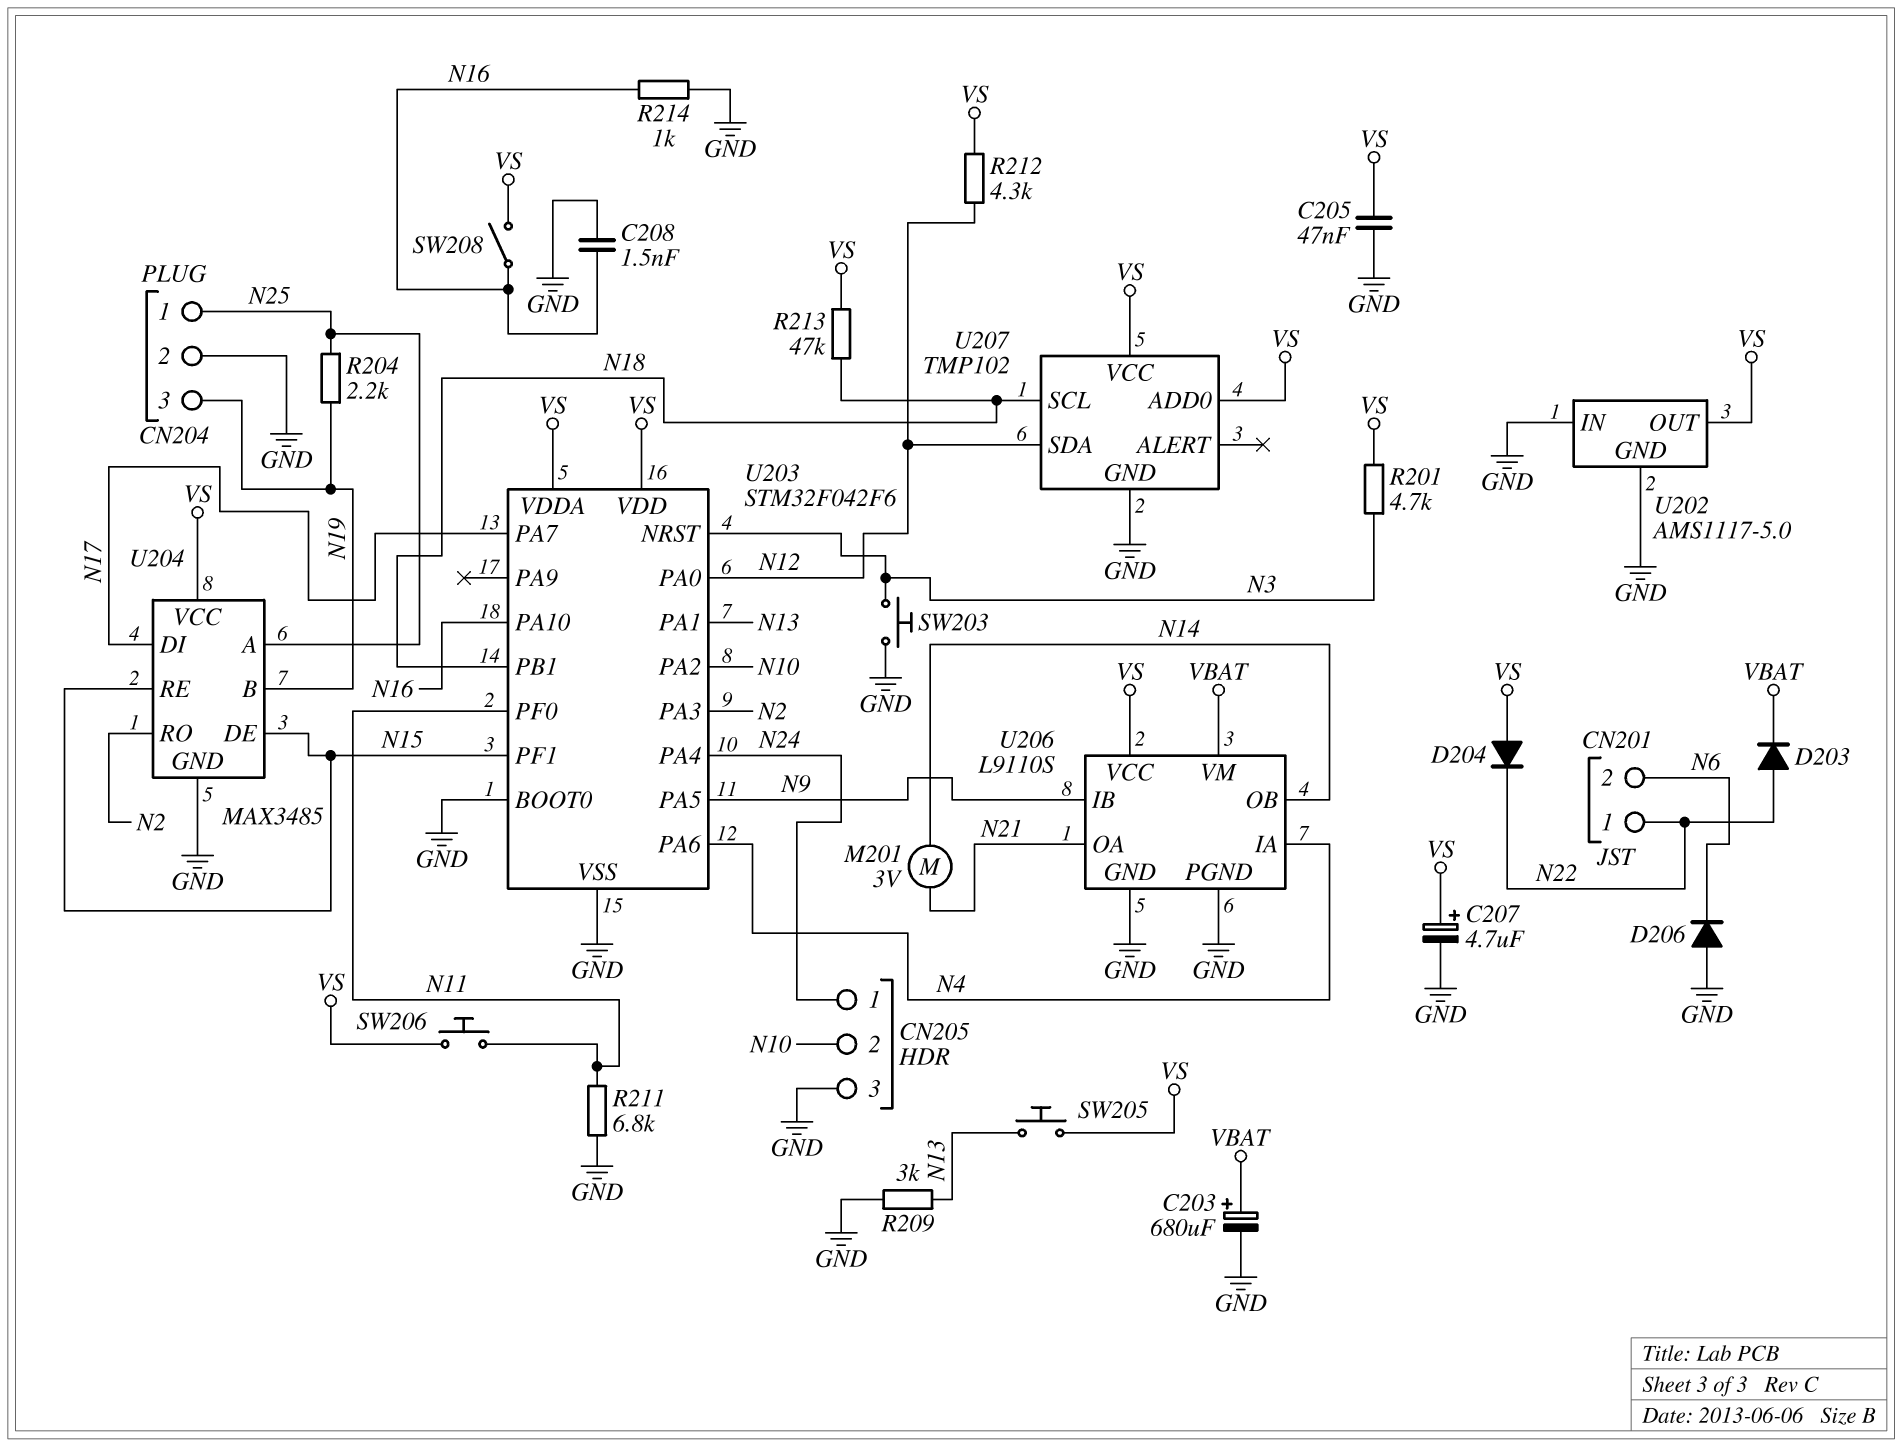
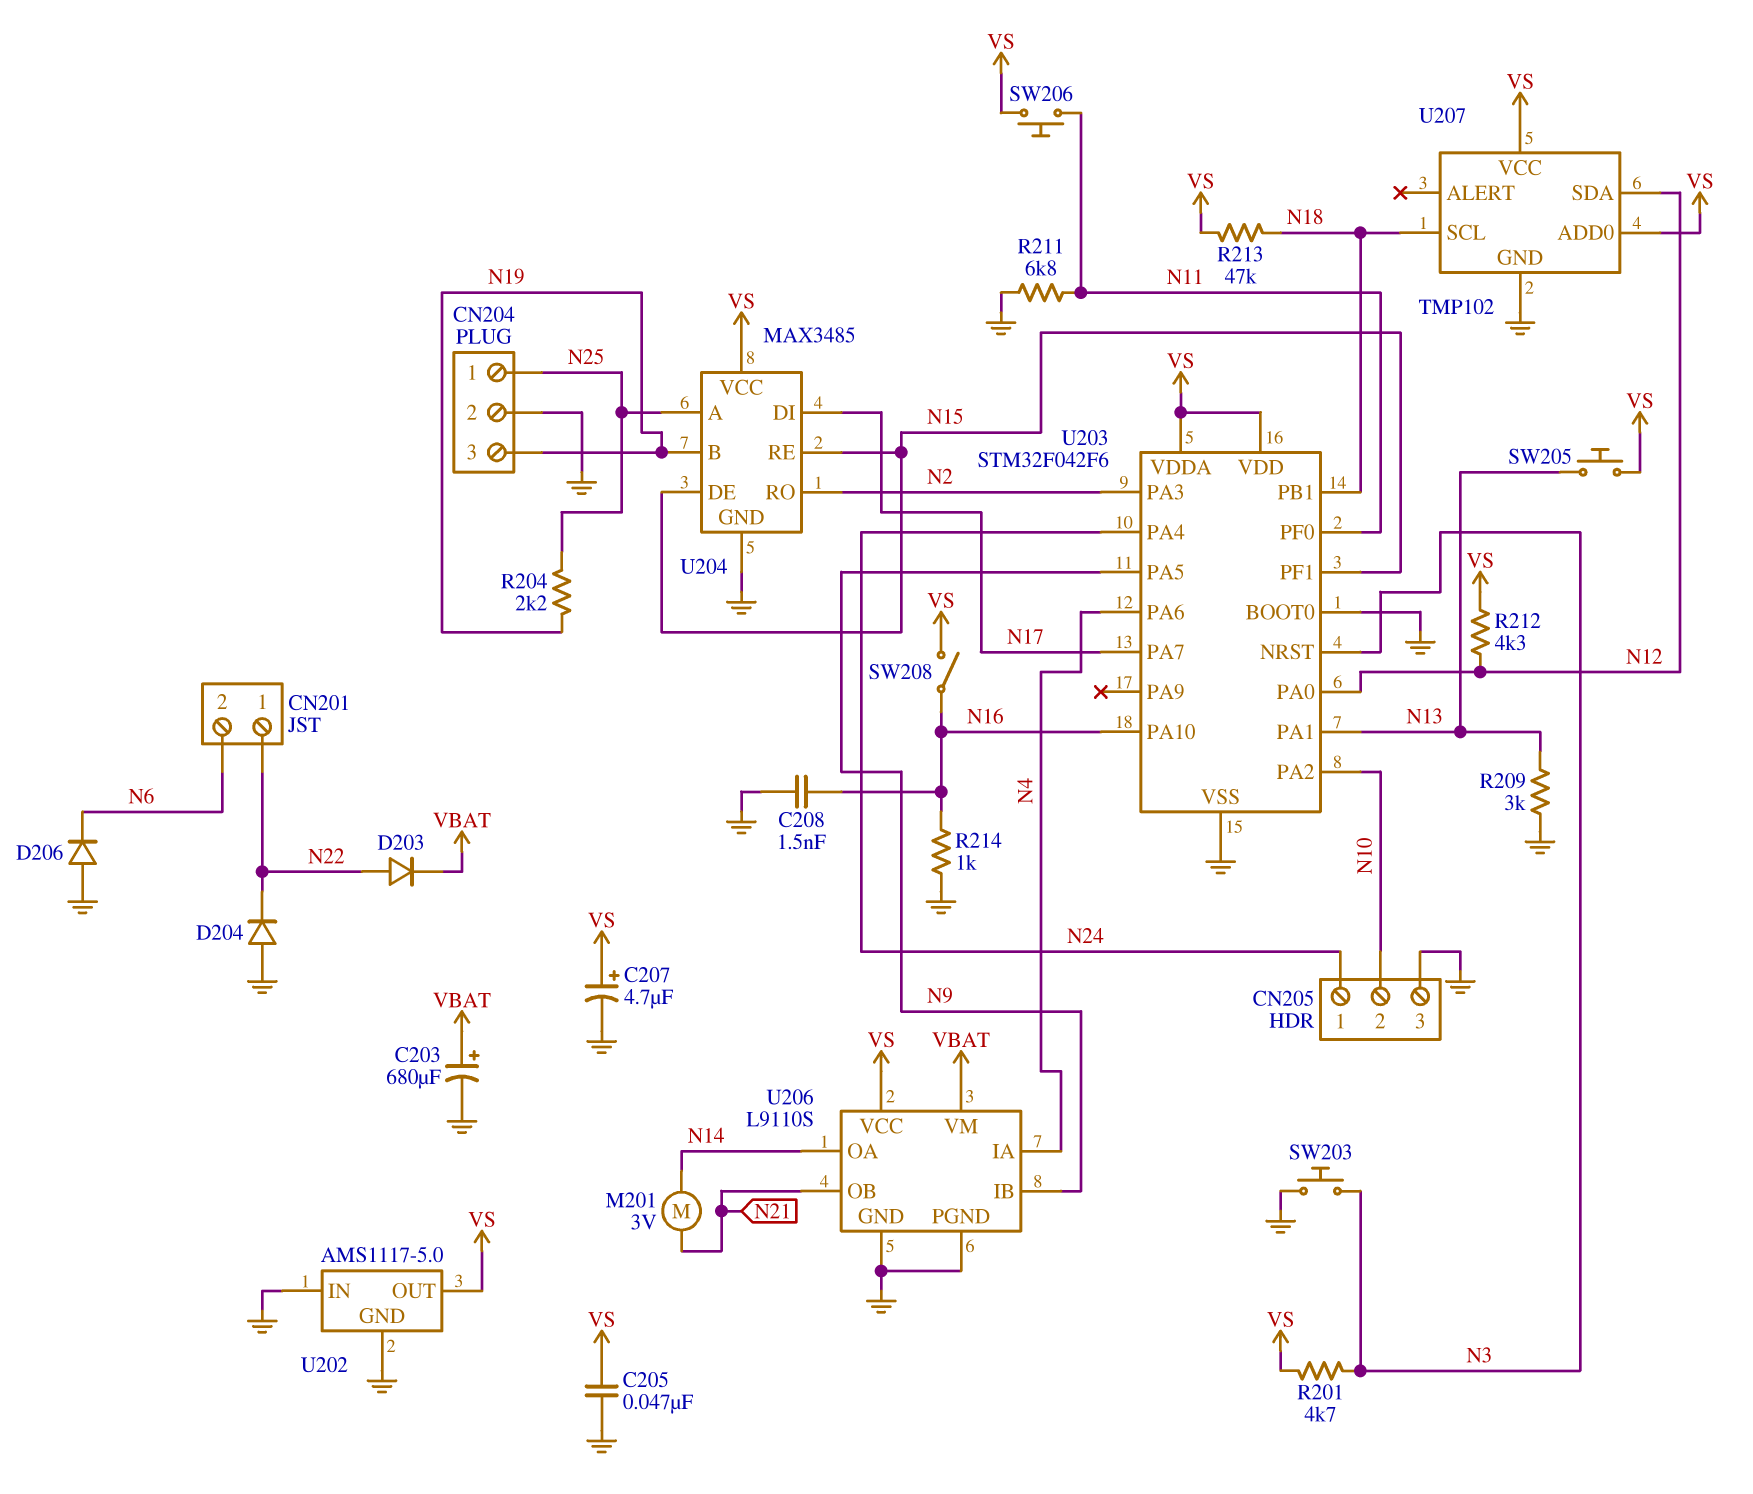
D204: diode (A VS, K N22) -> diode (A GND, K N22)
U206 pin OA: N21 -> N14
U206 pin OB: N14 -> N21

